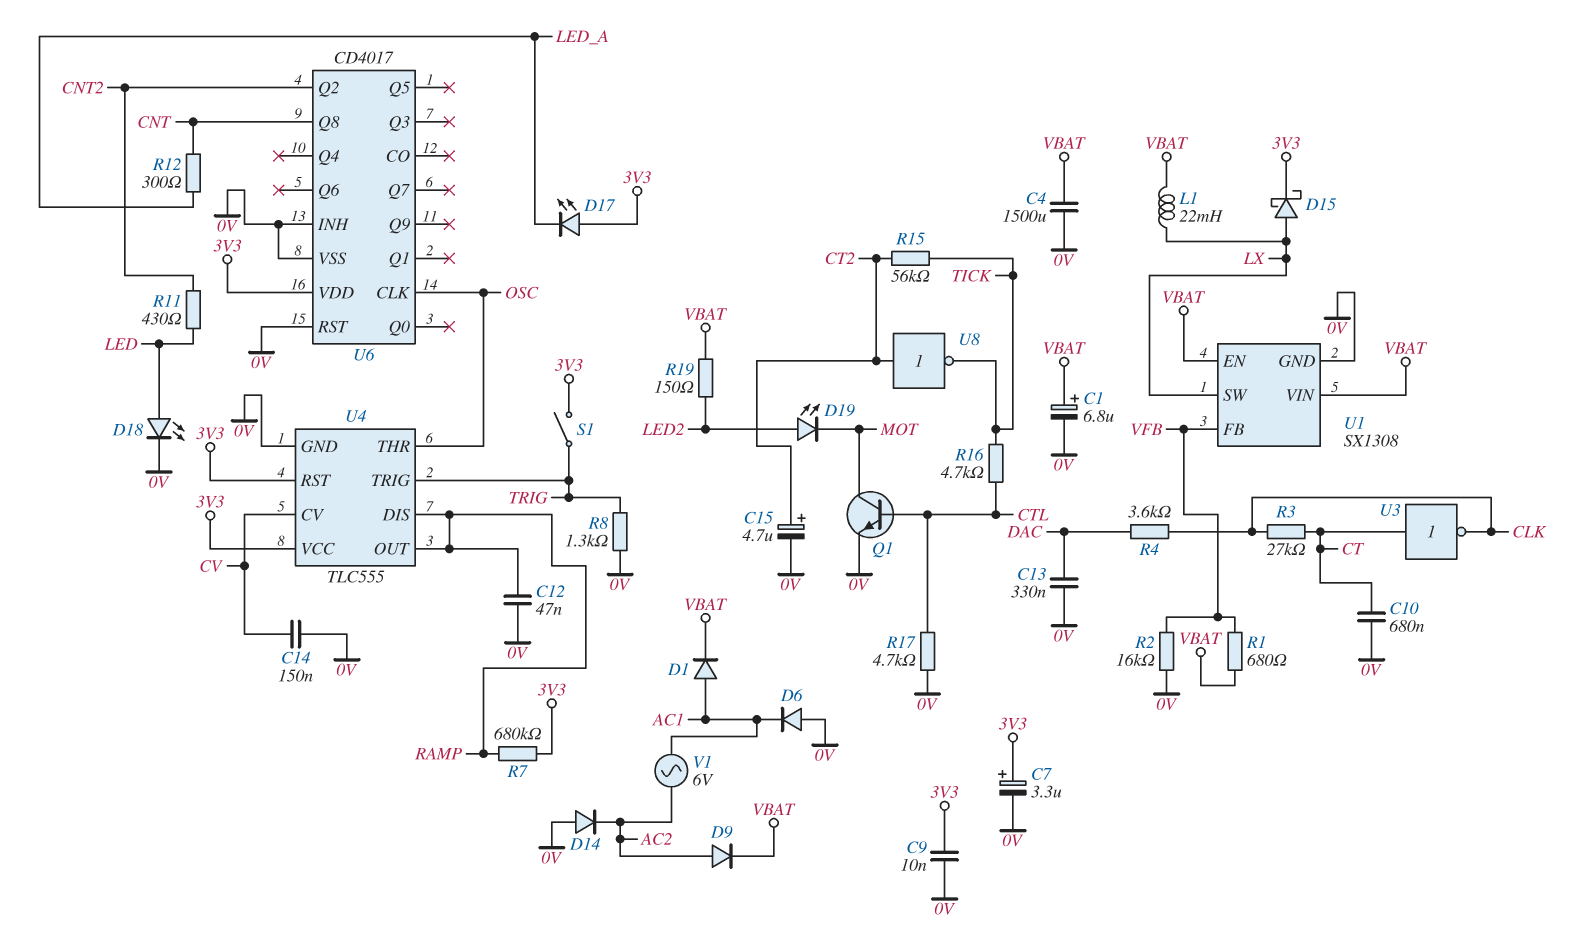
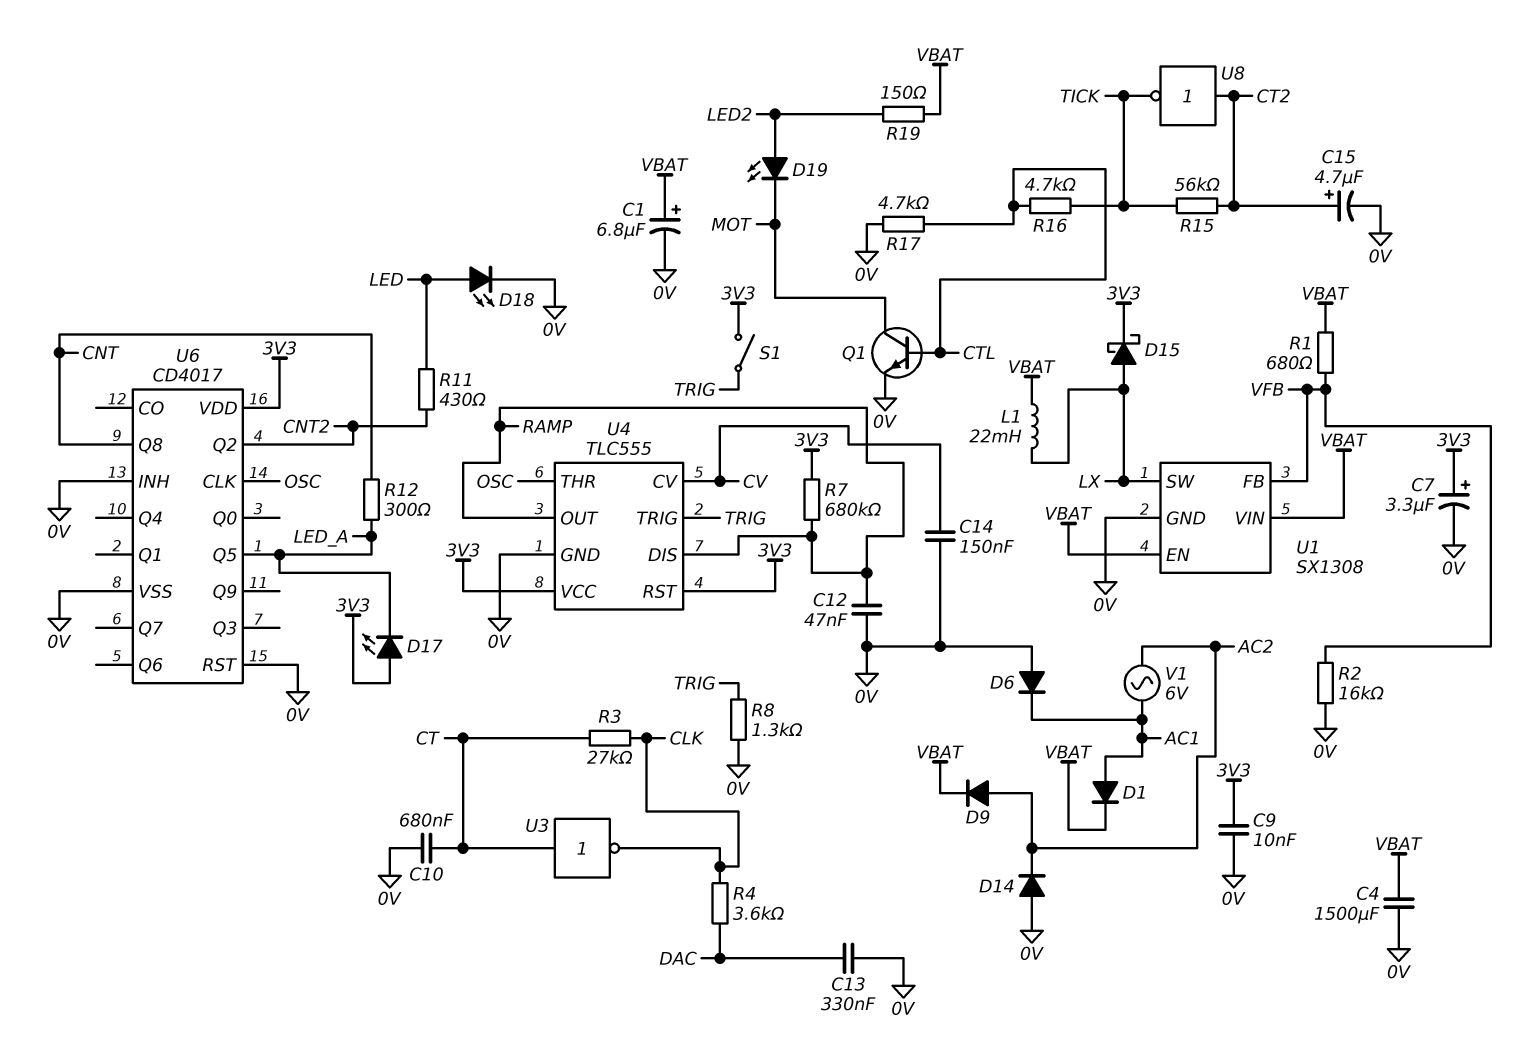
U6 pin Q5: none -> LED_A

